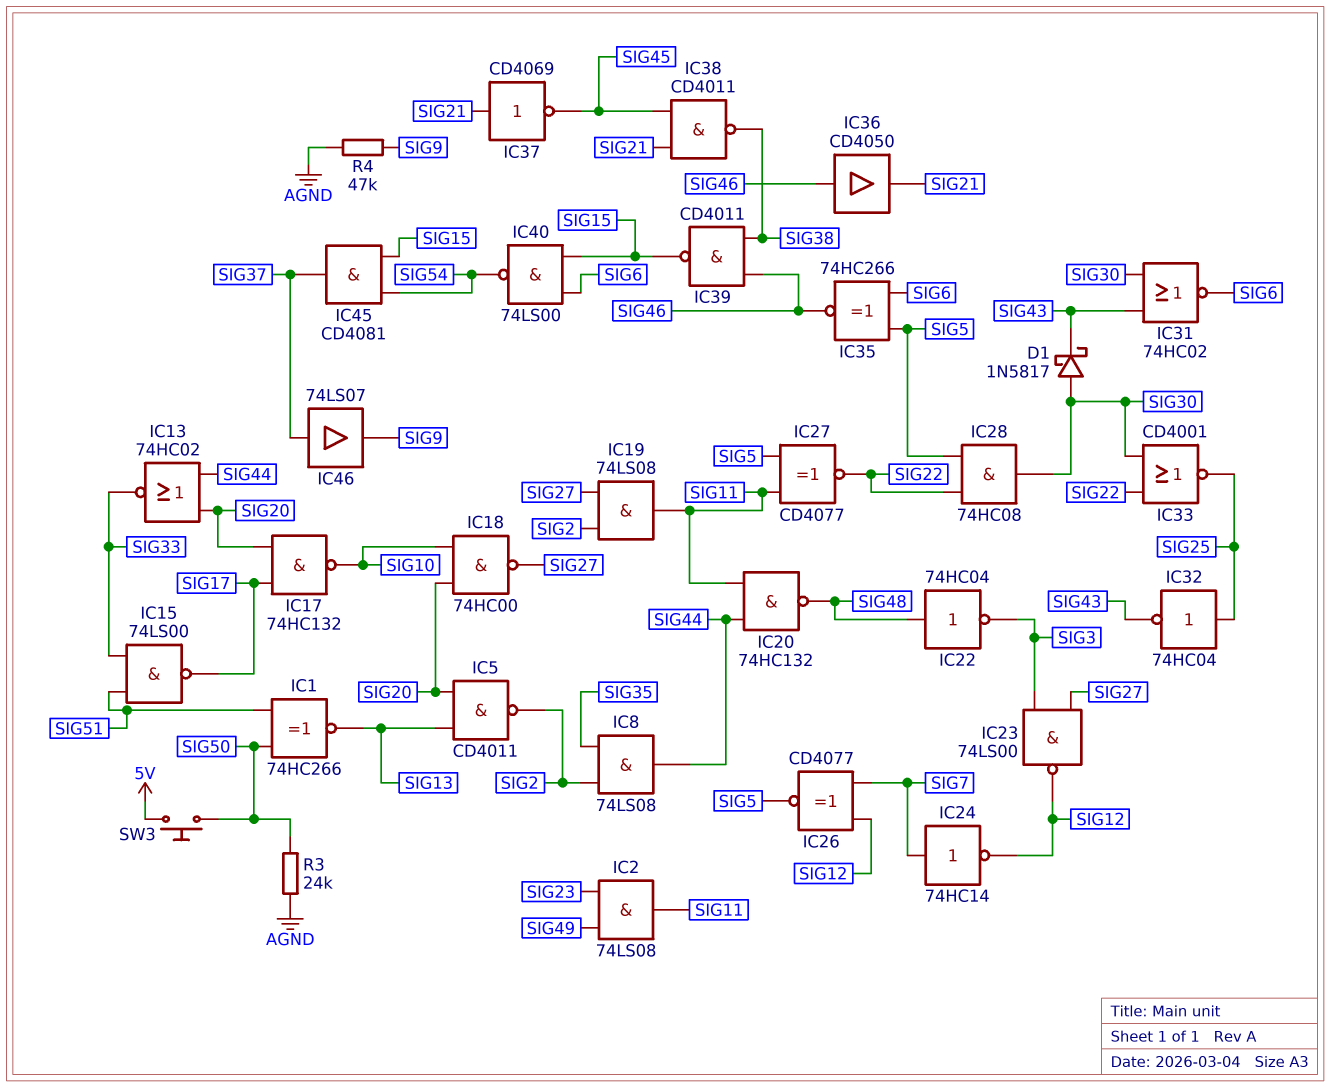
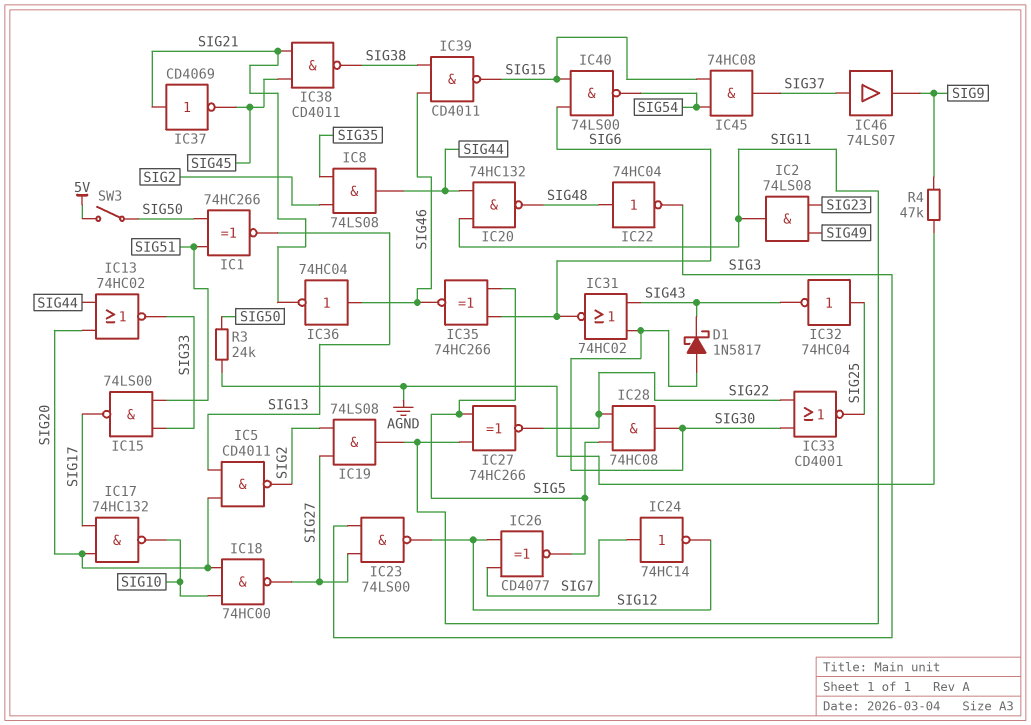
IC27: XNOR CD4077 (in SIG5, in SIG11, out SIG22) -> XNOR 74HC266 (in SIG5, in SIG11, out SIG22)
IC36: buffer CD4050 (in SIG46, out SIG21) -> NOT 74HC04 (in SIG46, out SIG21)
IC45: AND CD4081 (in SIG15, in SIG54, out SIG37) -> AND 74HC08 (in SIG15, in SIG54, out SIG37)
SW3: button (5V, SIG50) -> switch (5V, SIG50)

